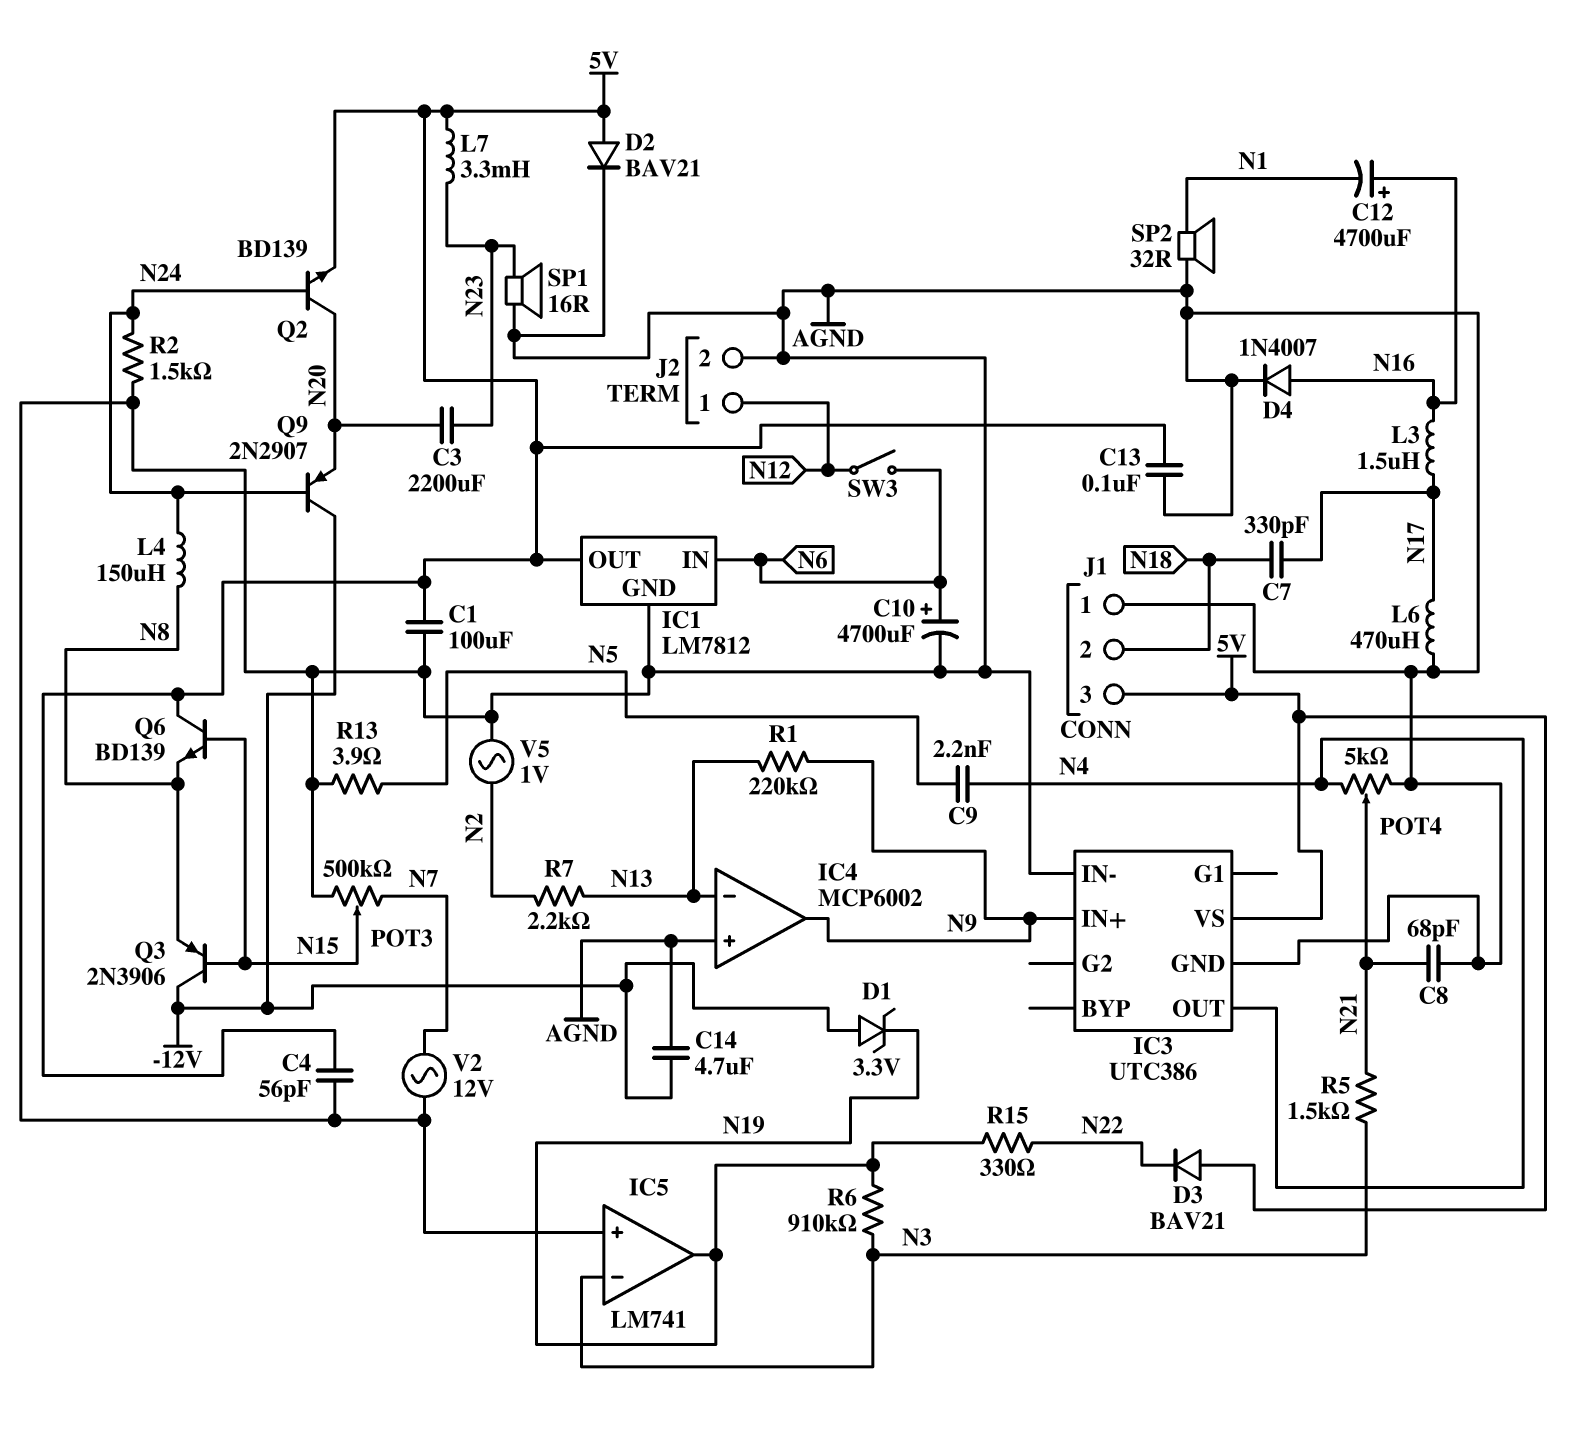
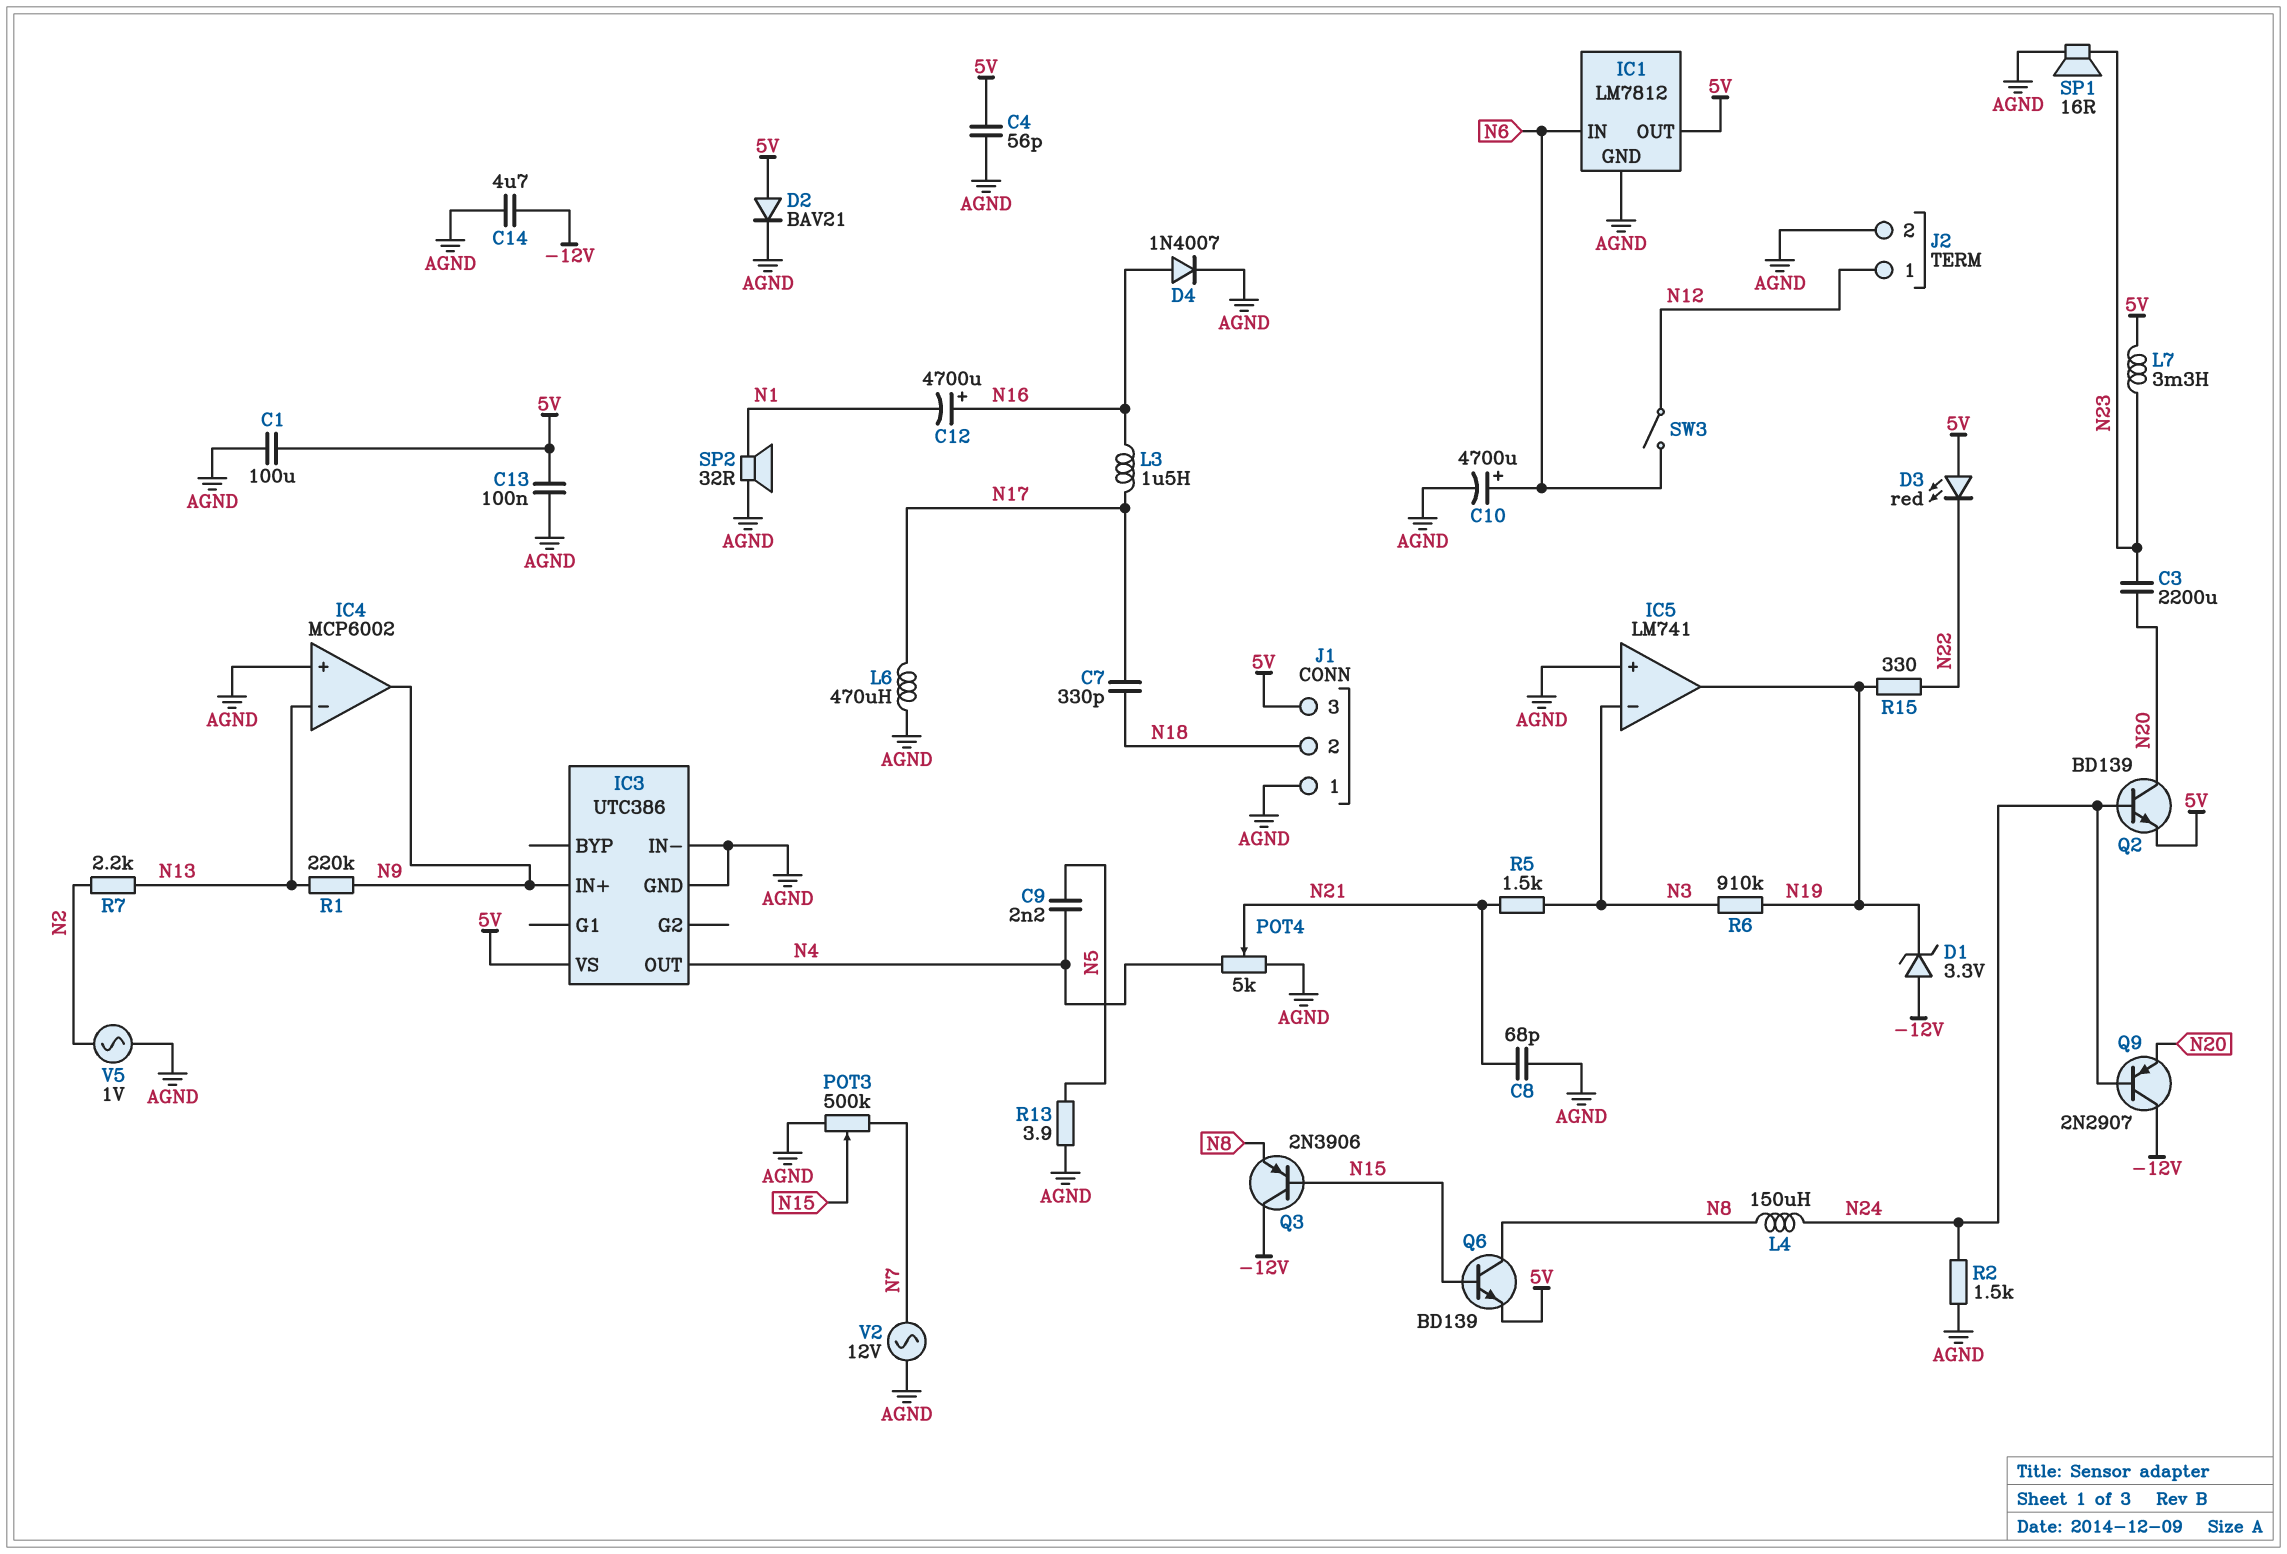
D3: diode BAV21 (A 5V, K N22) -> LED red (A 5V, K N22)
Q6: NPN BD139 (B N15, C 5V, E N8) -> NPN BD139 (B N15, C N8, E 5V)

